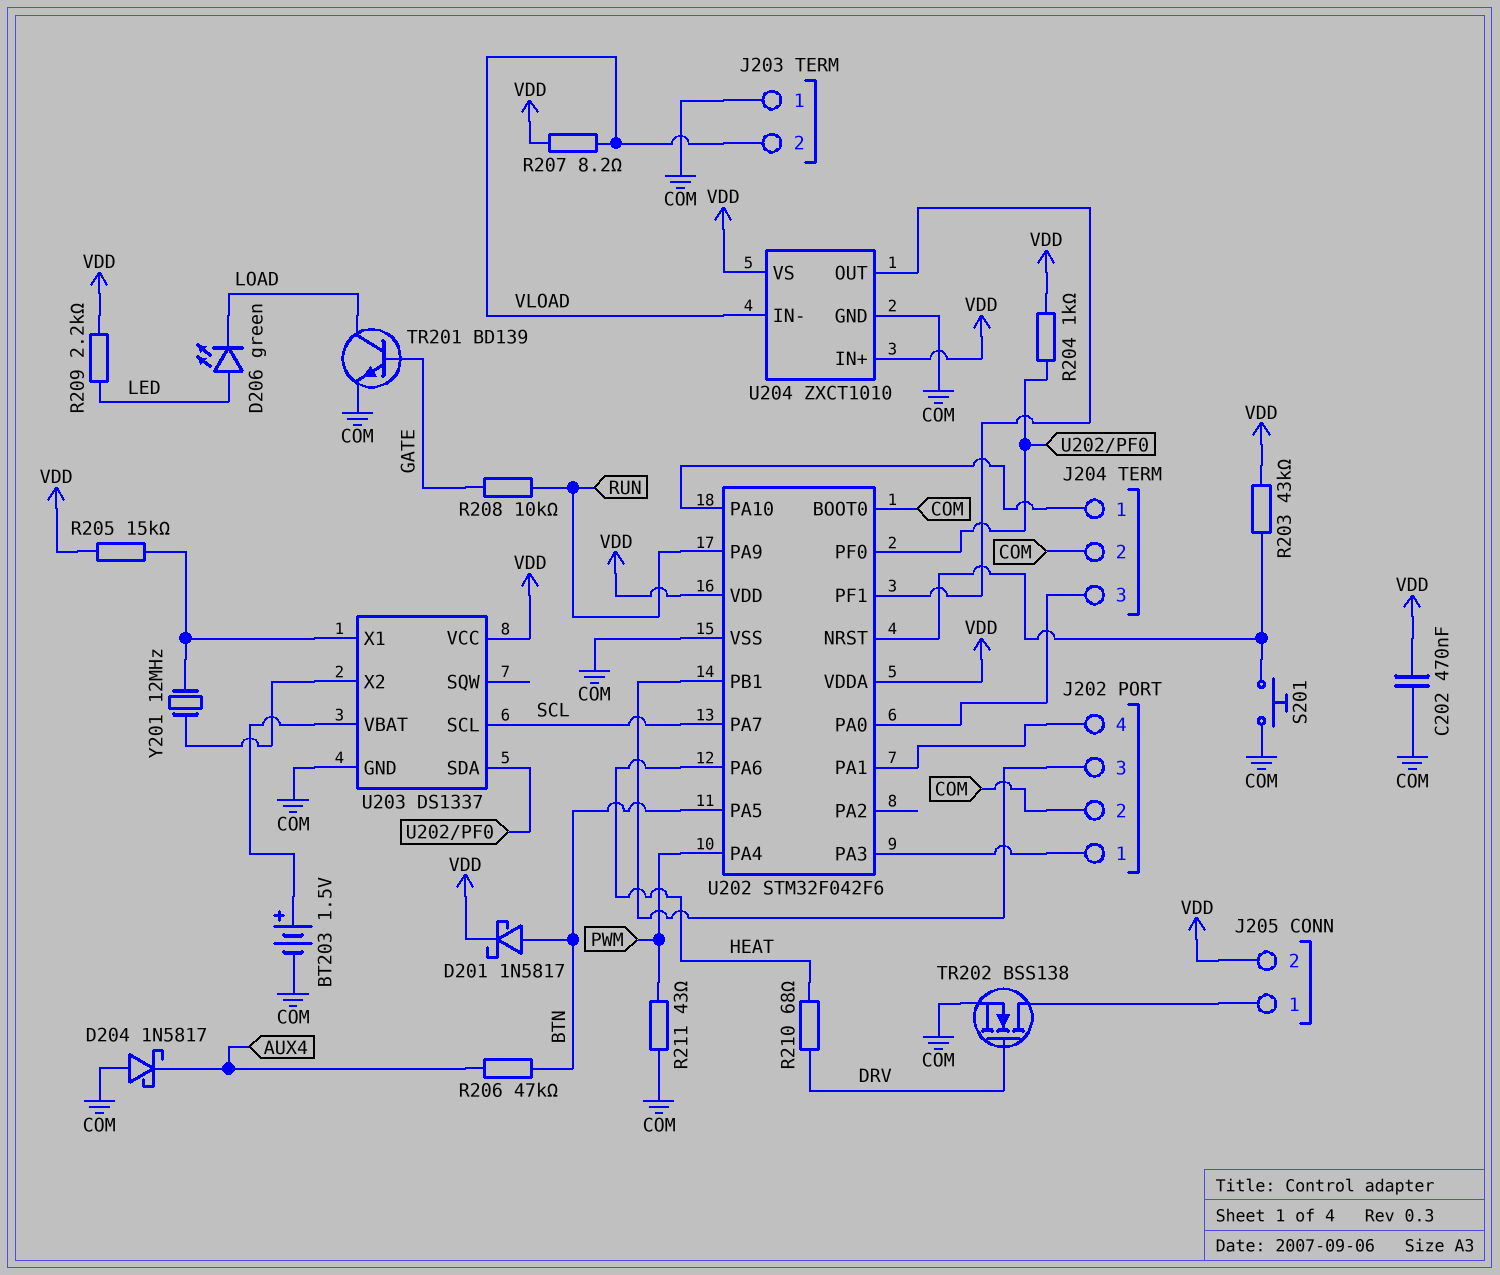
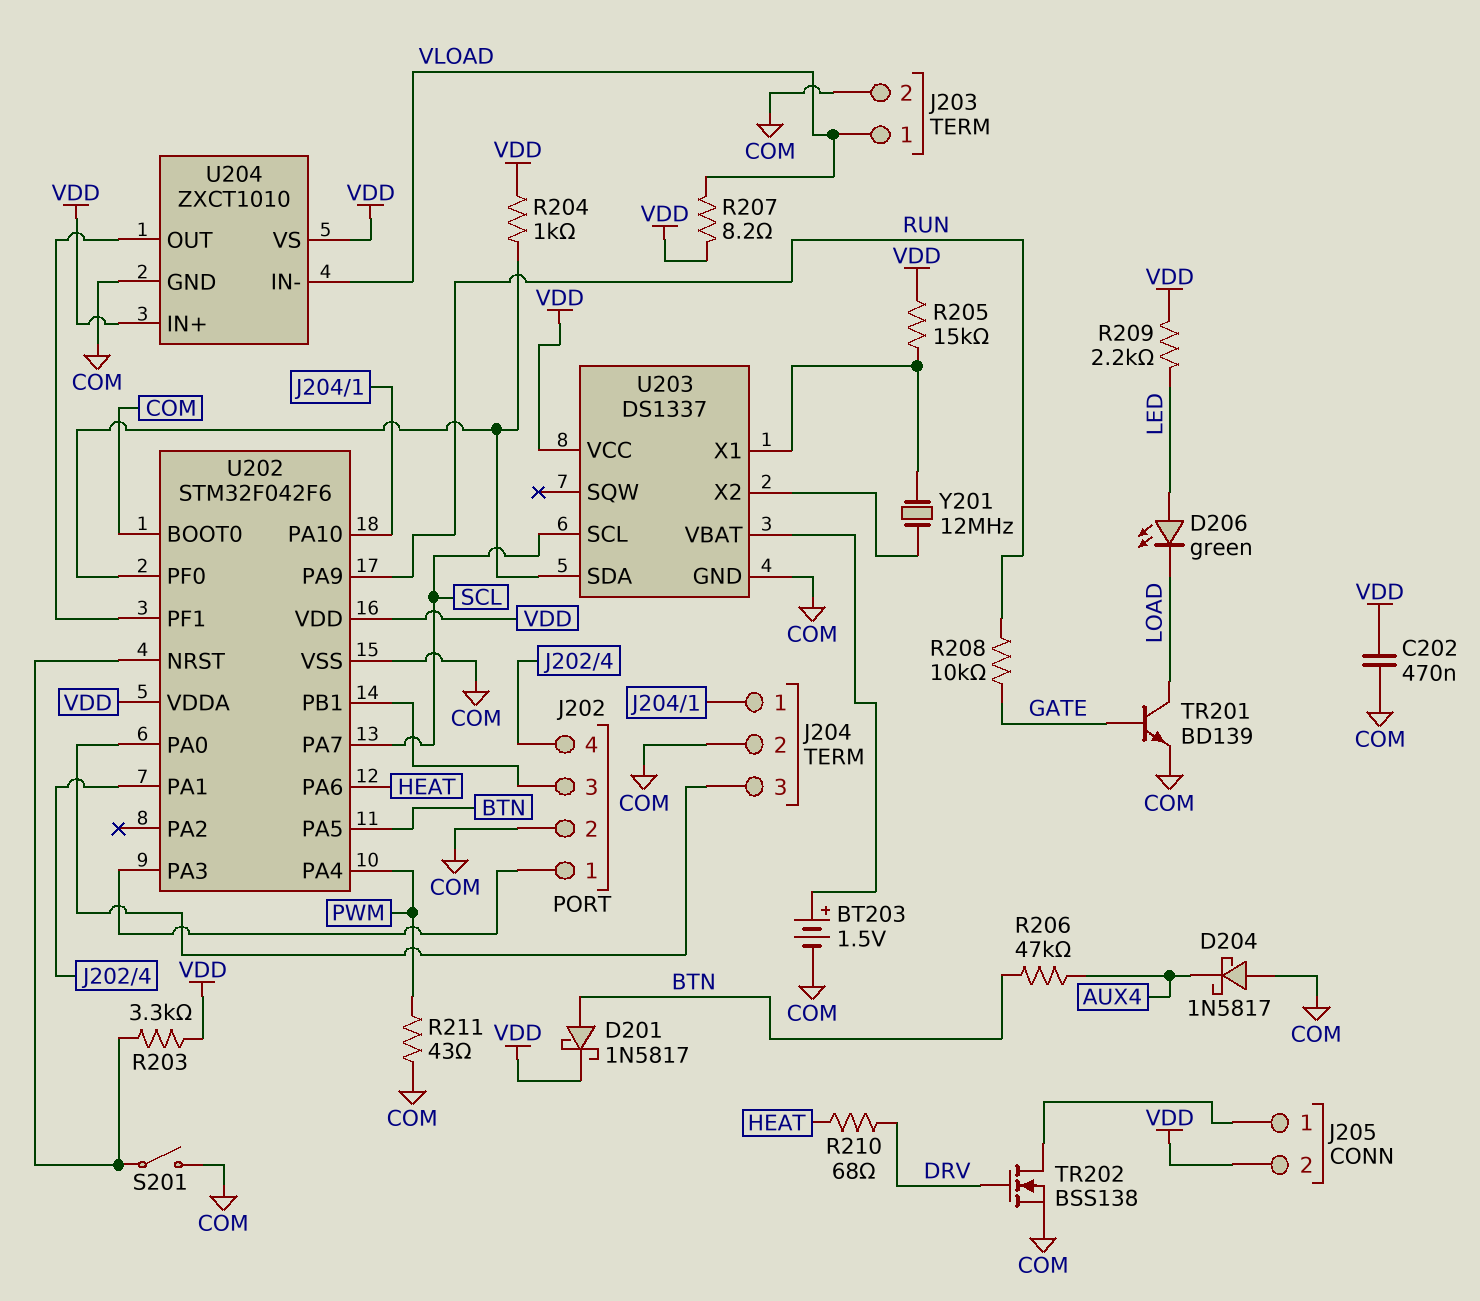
J203 pin 1: COM -> VLOAD
J203 pin 2: VLOAD -> COM
R203: 43k (U202/NRST, VDD) -> 3.3k (U202/NRST, VDD)
S201: button (COM, U202/NRST) -> switch (COM, U202/NRST)

